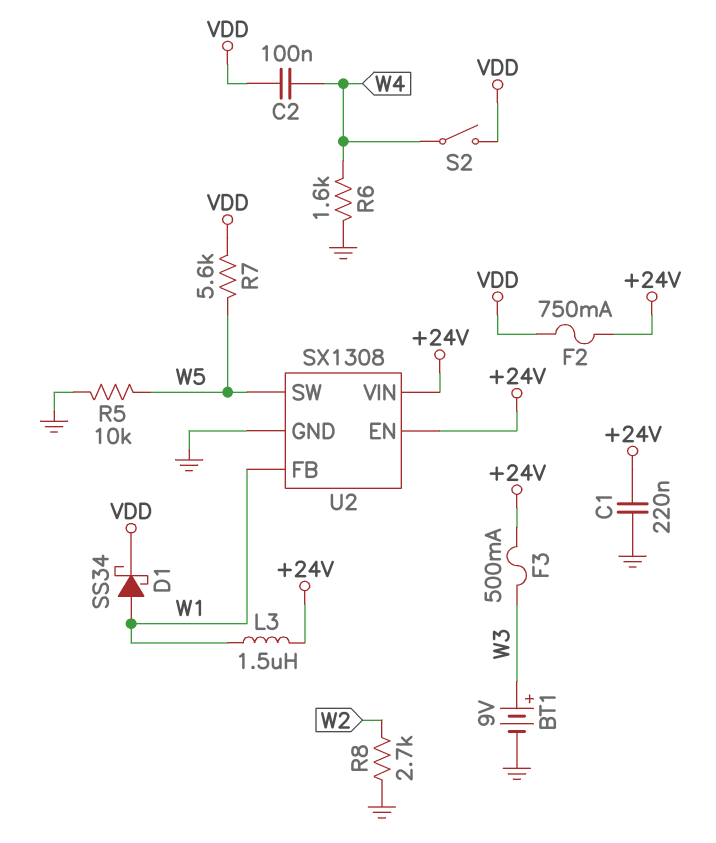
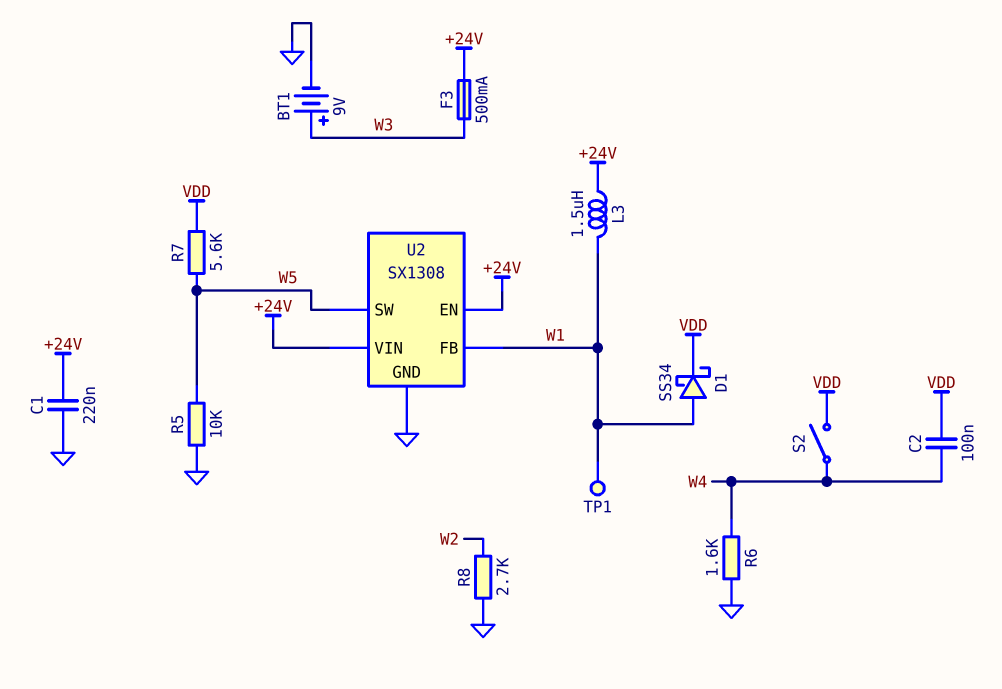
F2: 750mA (+24V, VDD) -> none
TP1: none -> test point (W1)

